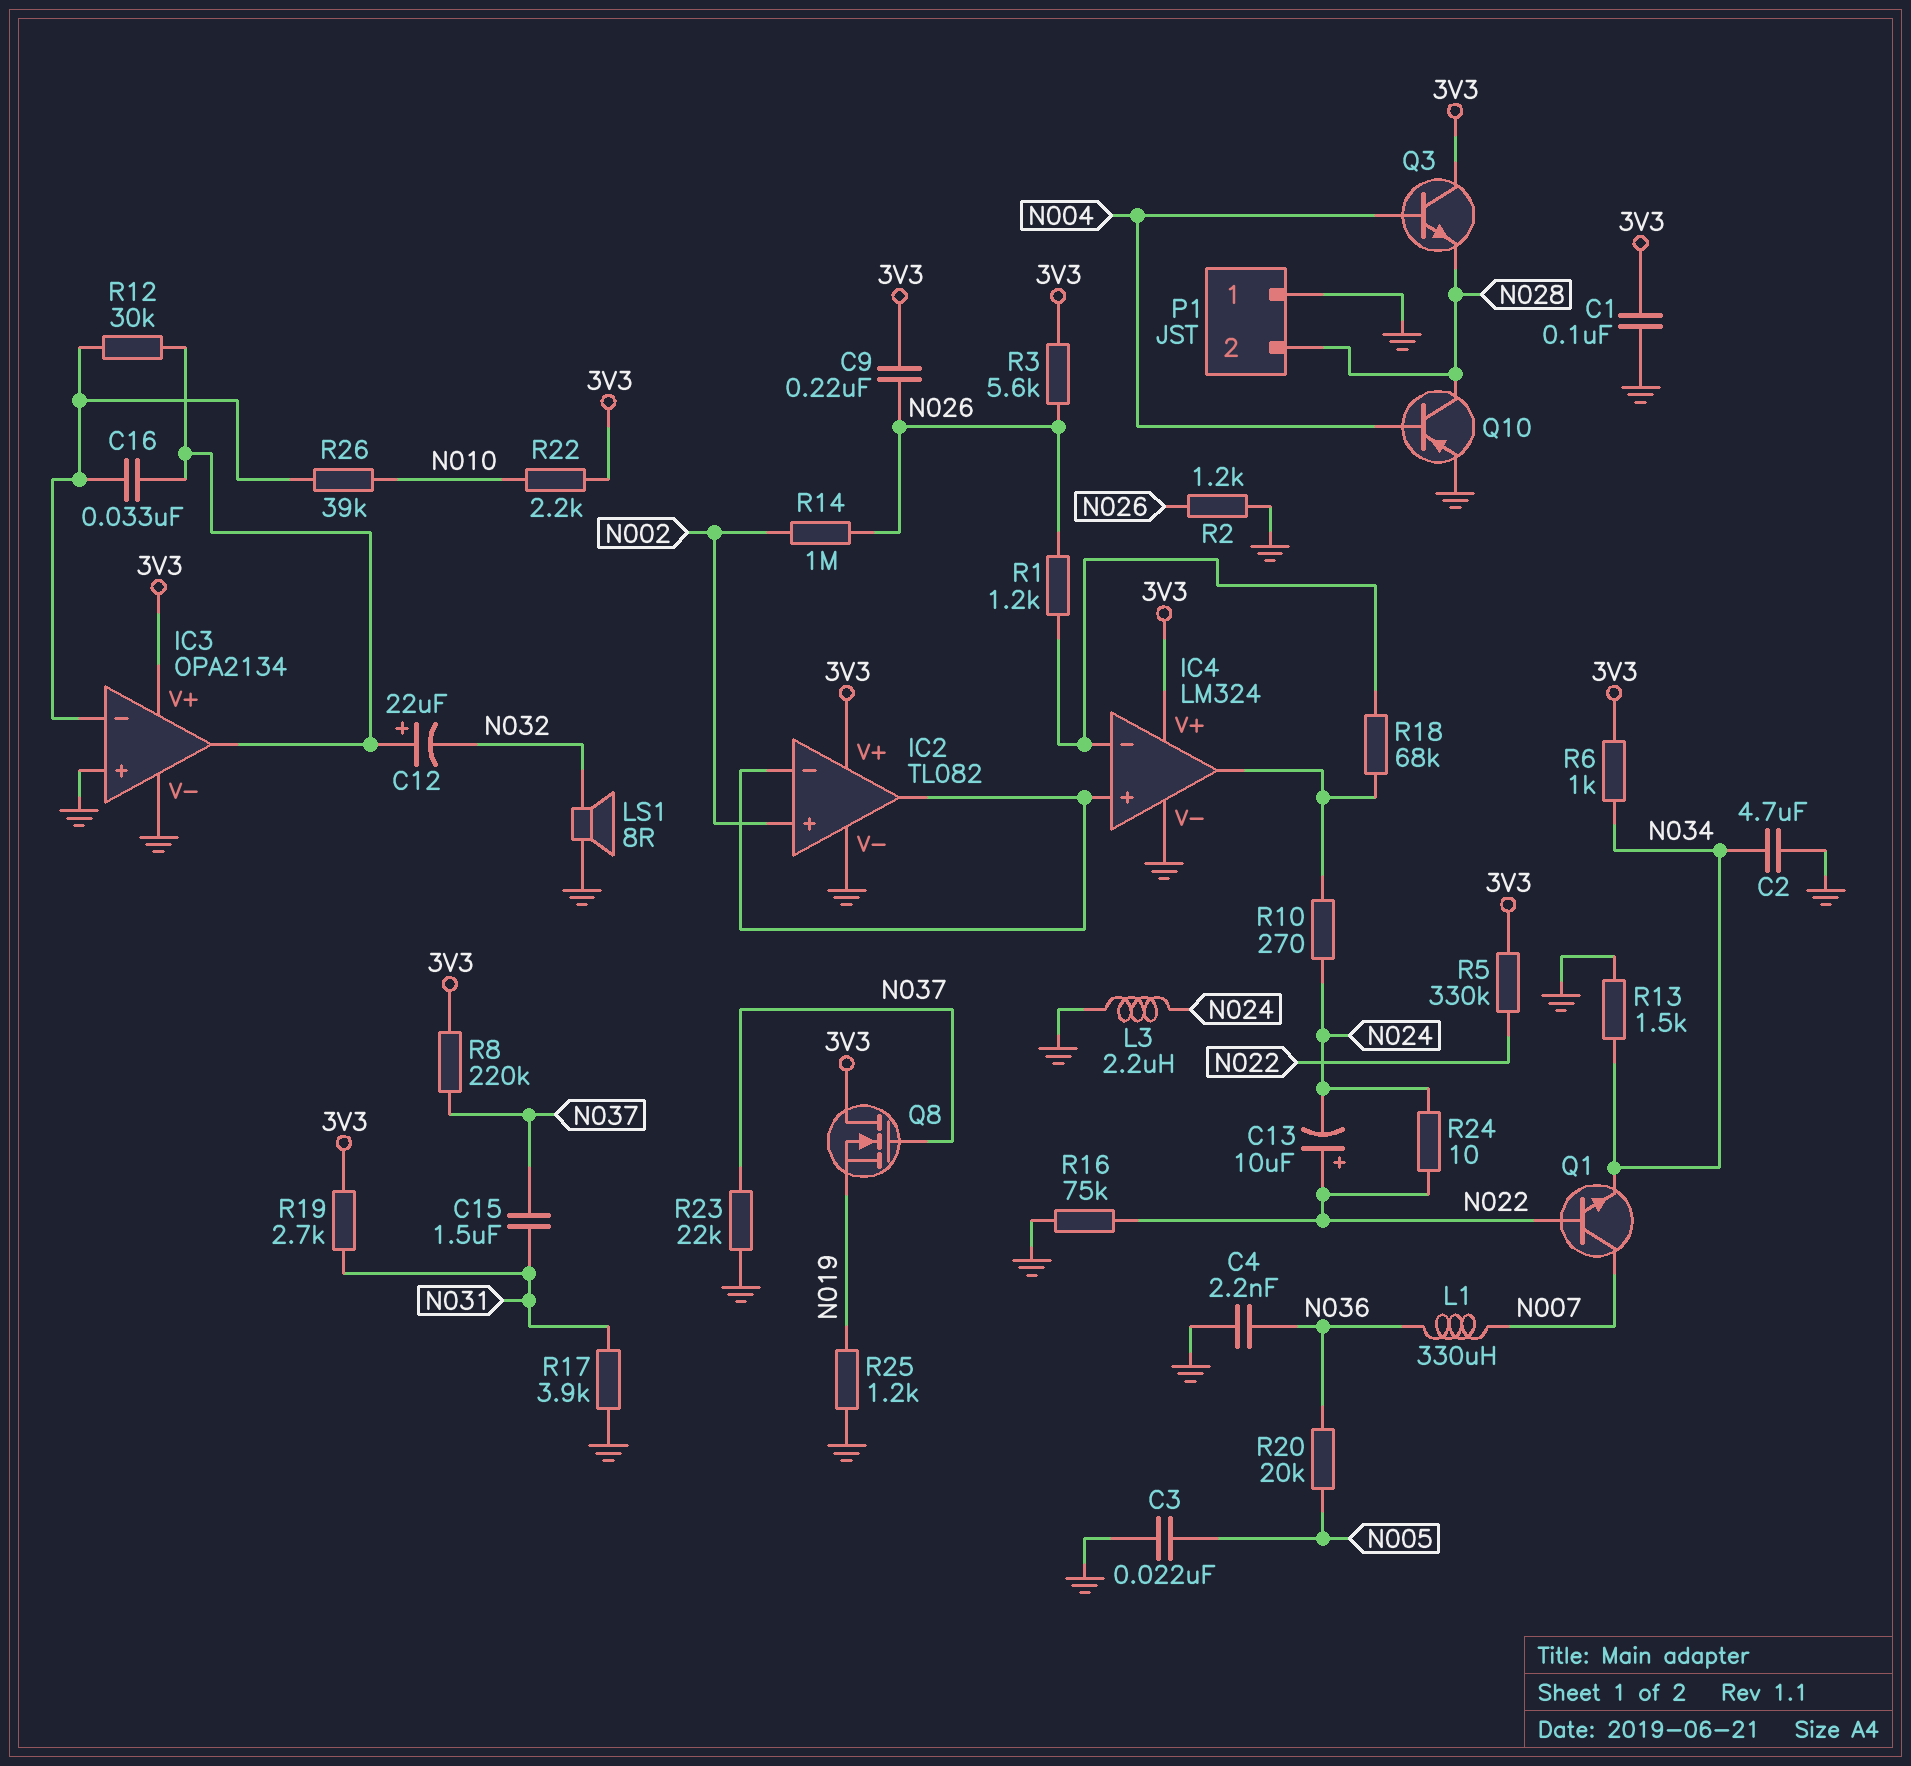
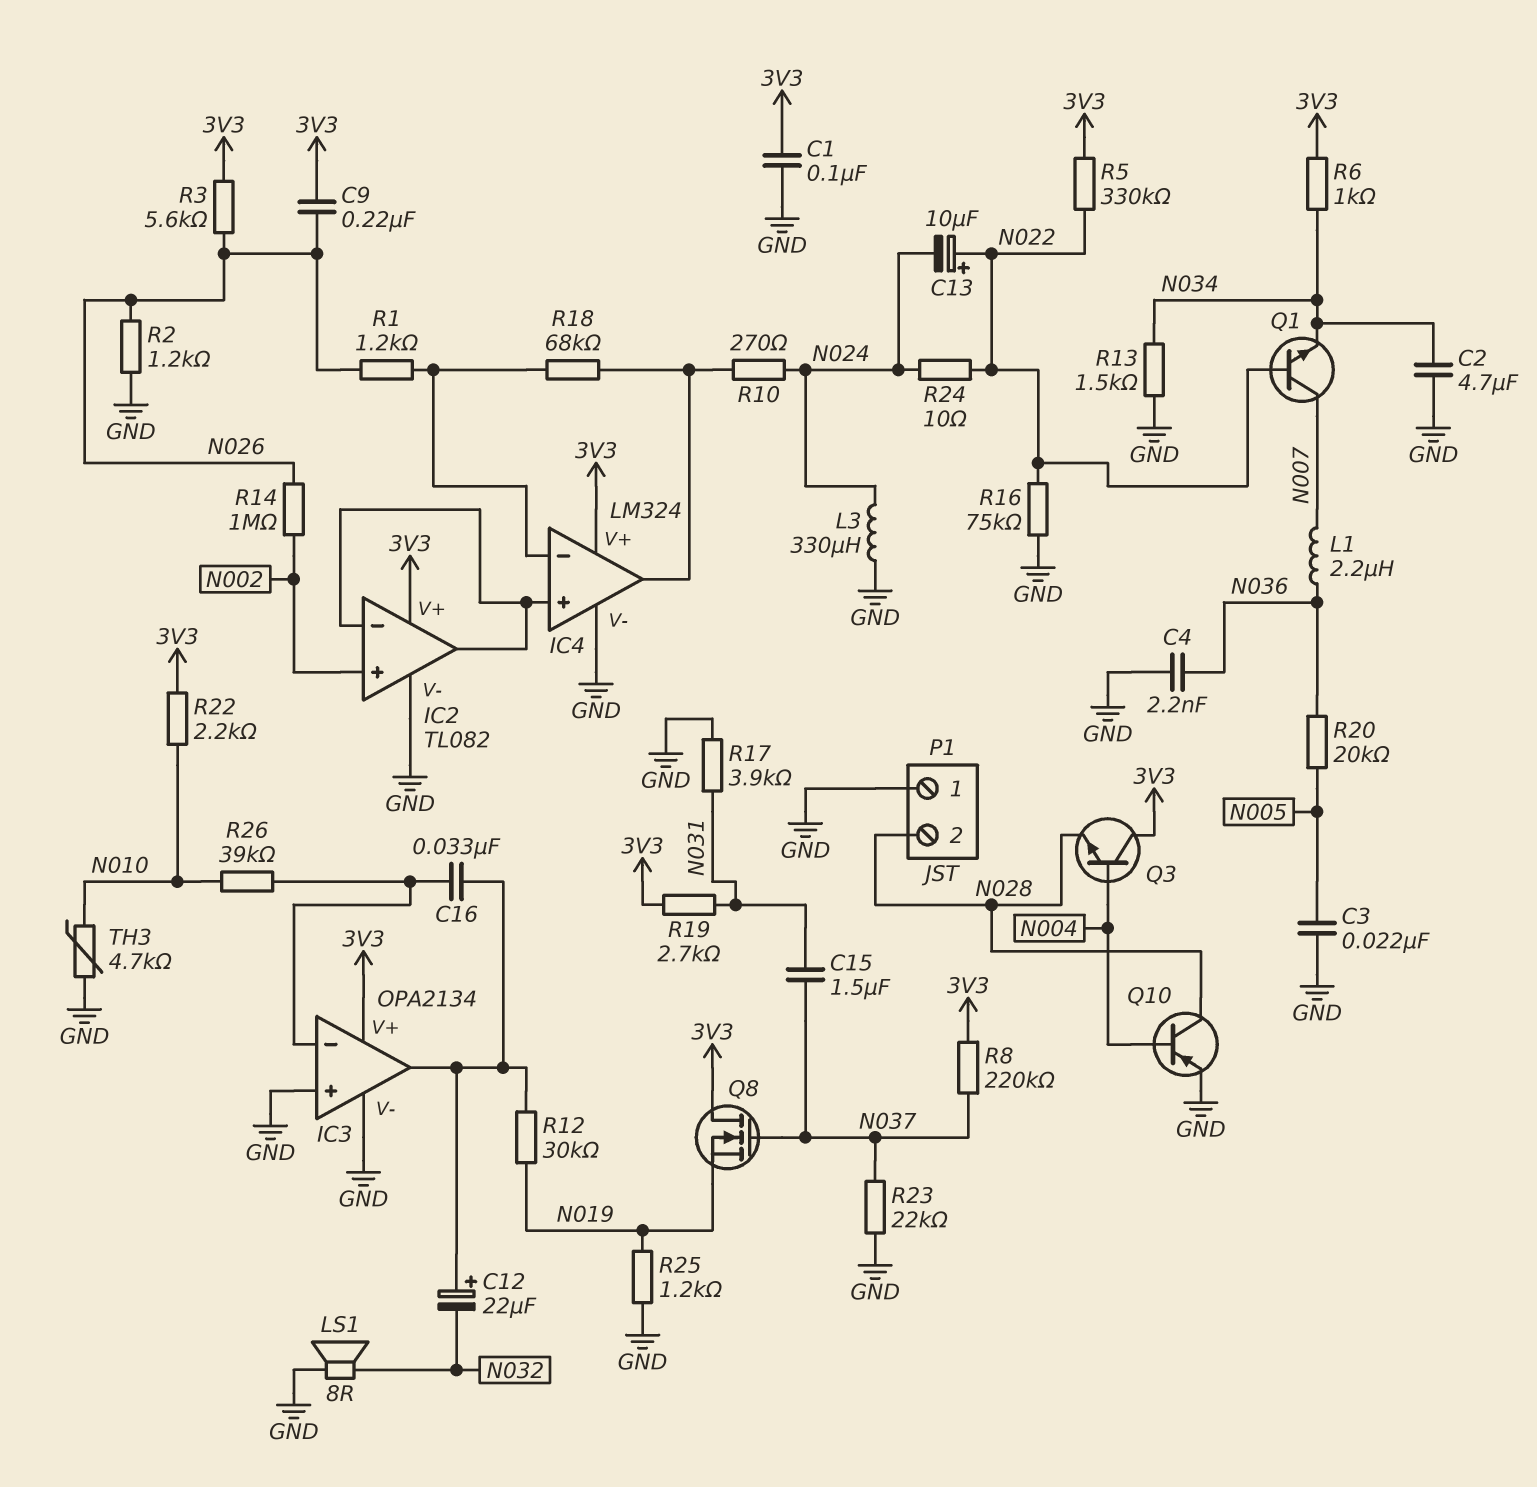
L1: 330uH (N007, N036) -> 2.2uH (N007, N036)
L3: 2.2uH (GND, N024) -> 330uH (GND, N024)
R12: 30k (IC3/in-, IC3/out) -> 30k (IC3/out, N019)
TH3: none -> 4.7k (GND, N010)

